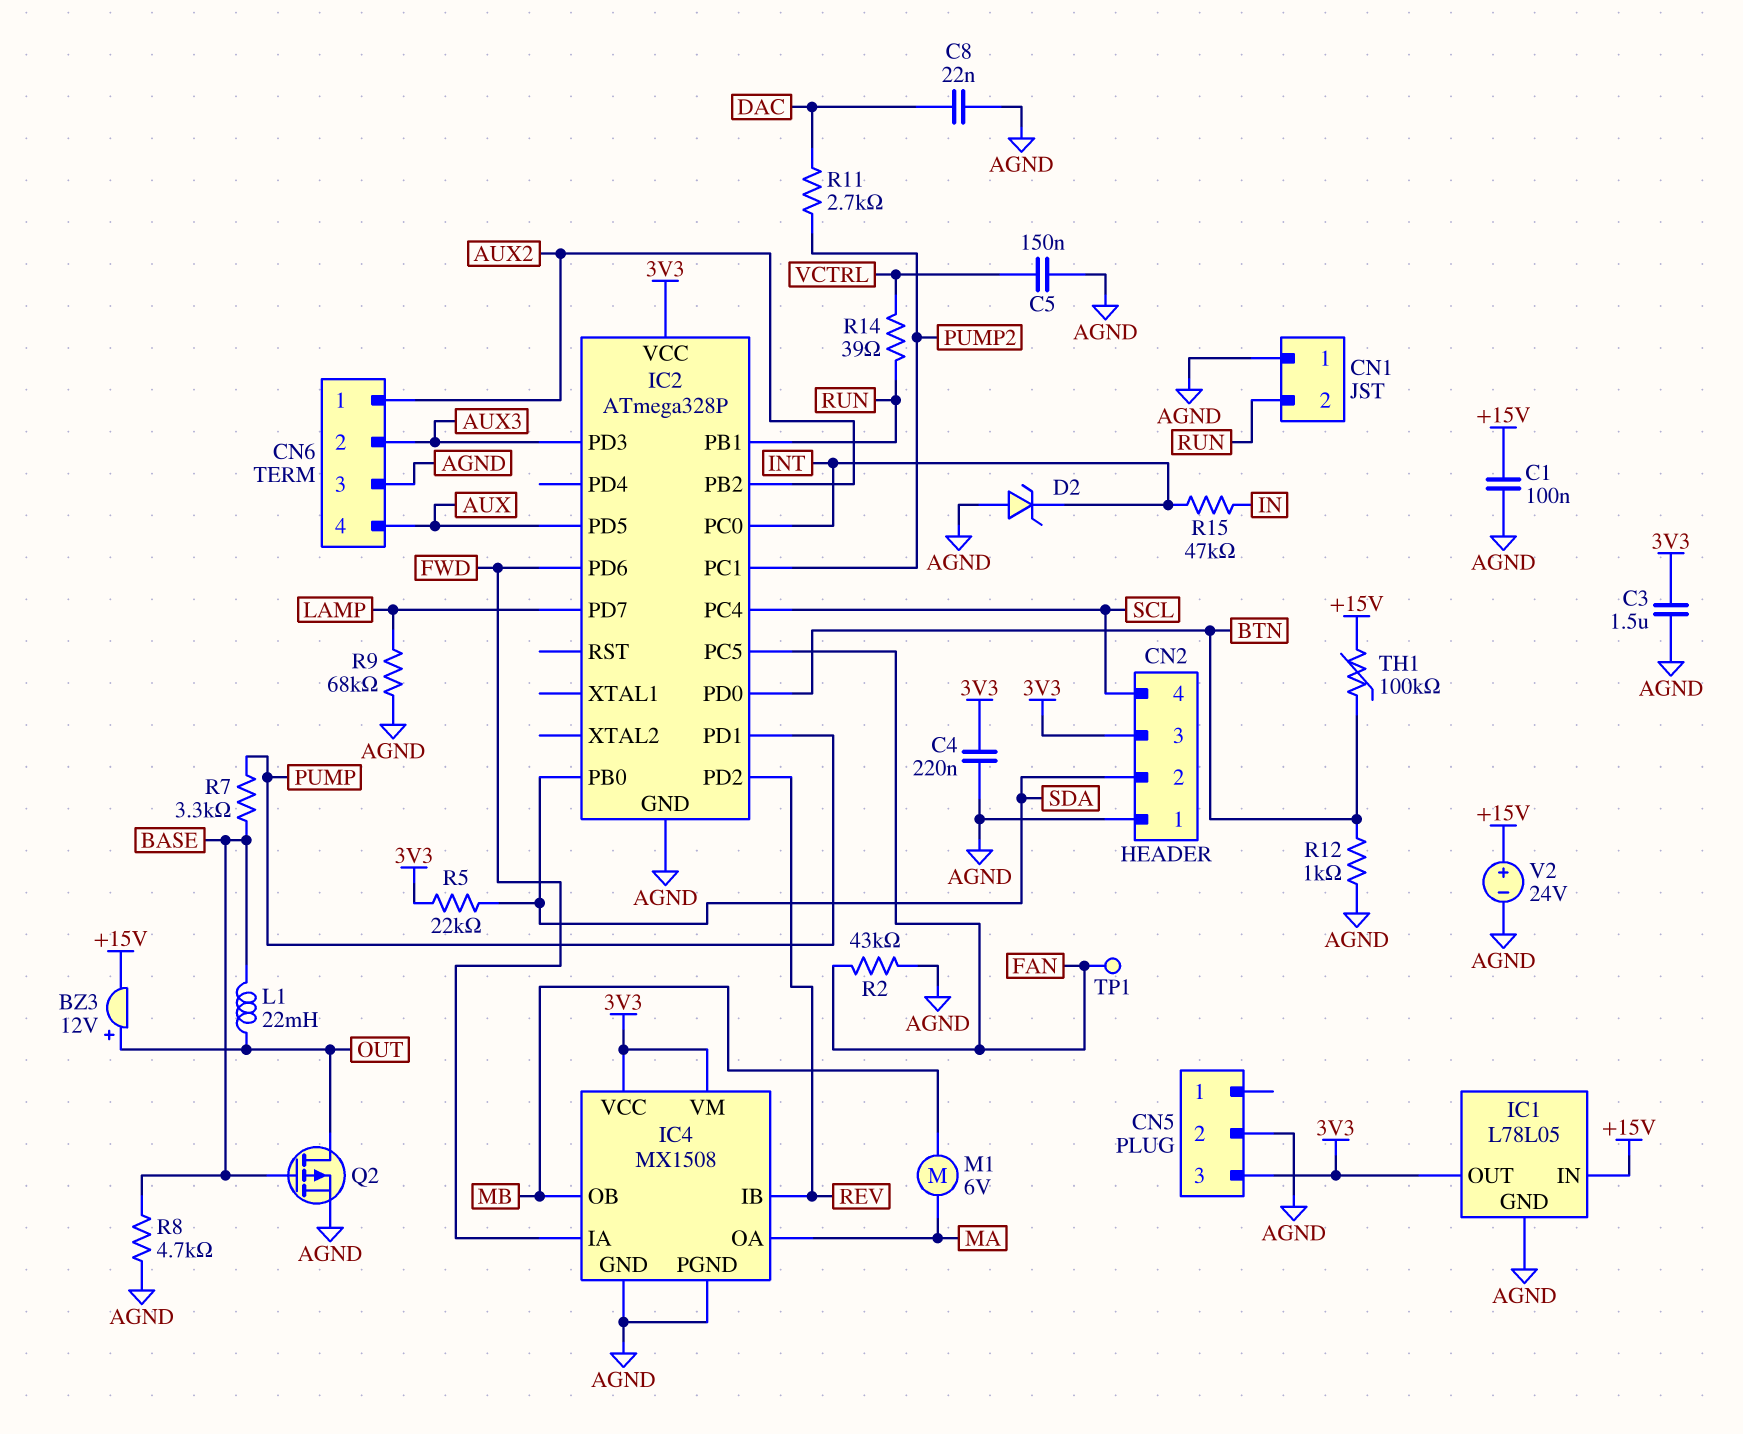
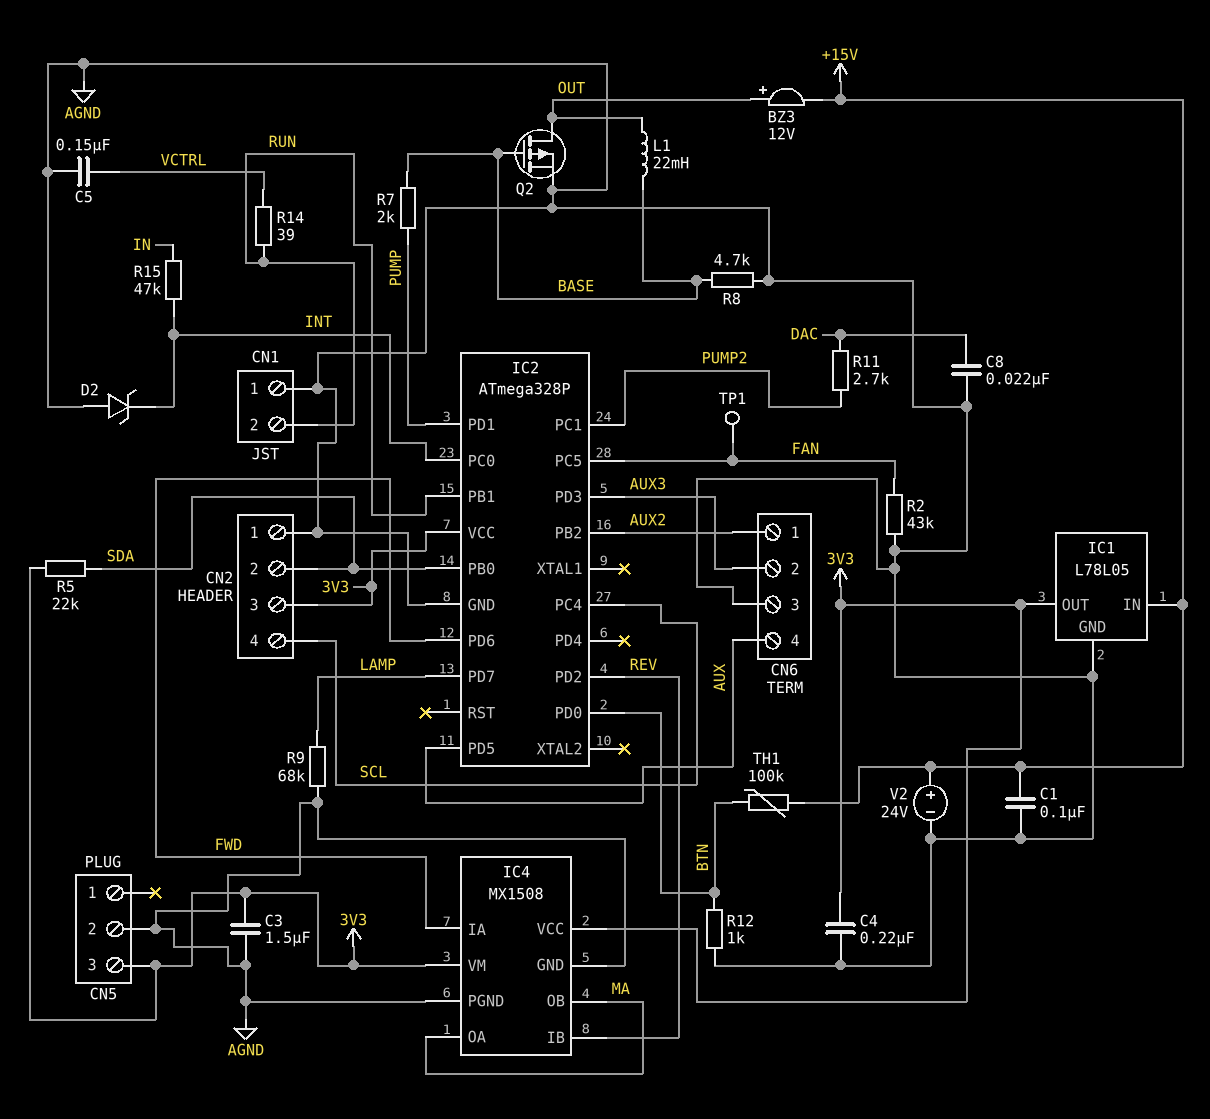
IC4 pin OB: MB -> MA
M1: motor 6V (MA, MB) -> none
R7: 3.3k (BASE, PUMP) -> 2k (BASE, PUMP)

